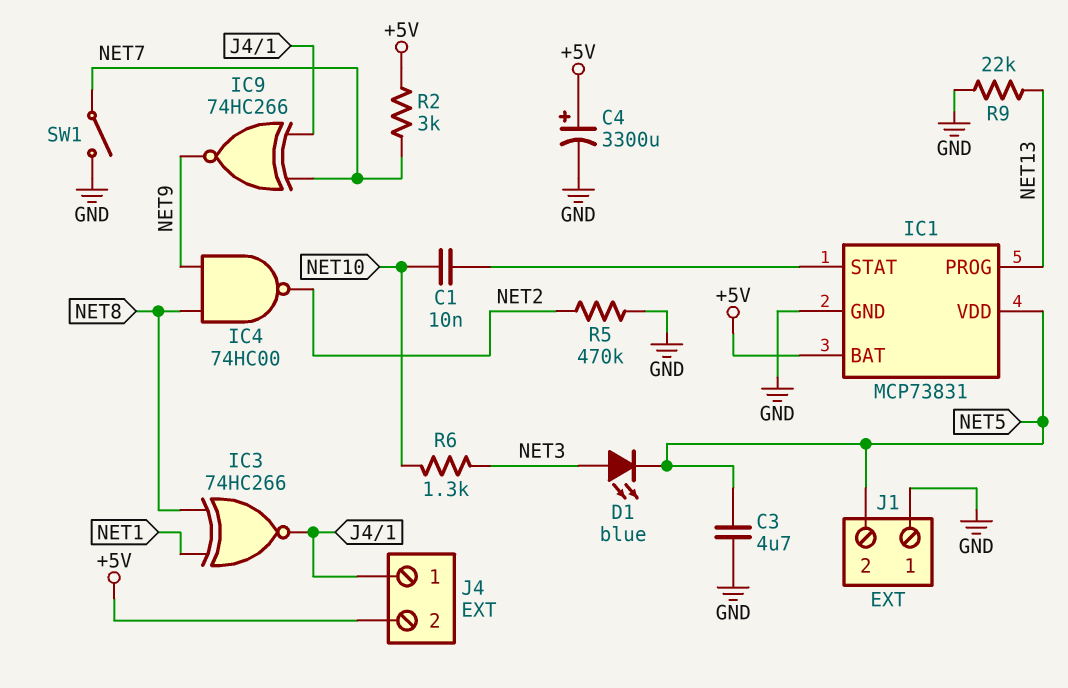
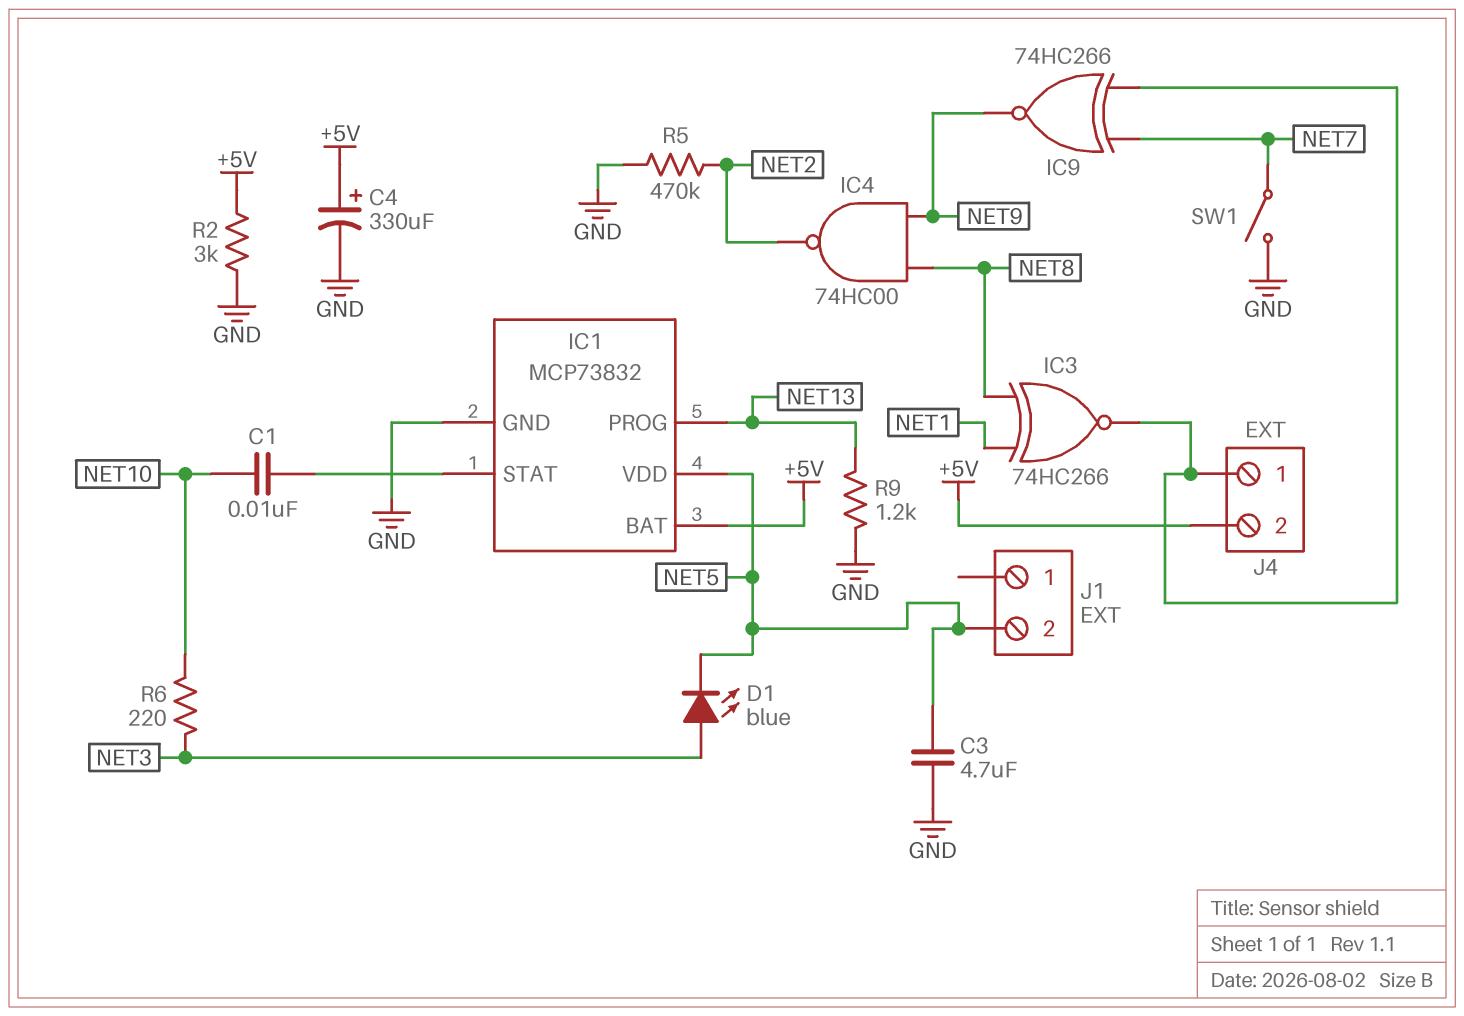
C4: 3300uF (plus +5V, minus GND) -> 330uF (plus +5V, minus GND)
IC1: MCP73831 -> MCP73832
J1 pin 1: GND -> none
R2: 3k (+5V, NET7) -> 3k (+5V, GND)
R6: 1.3k (NET3, NET10) -> 220 (NET3, NET10)
R9: 22k (GND, NET13) -> 1.2k (GND, NET13)

